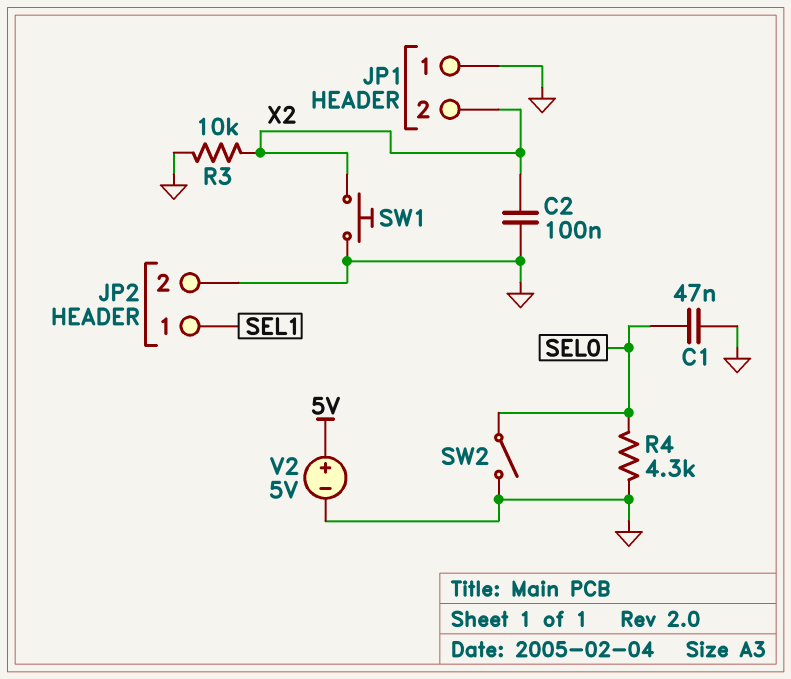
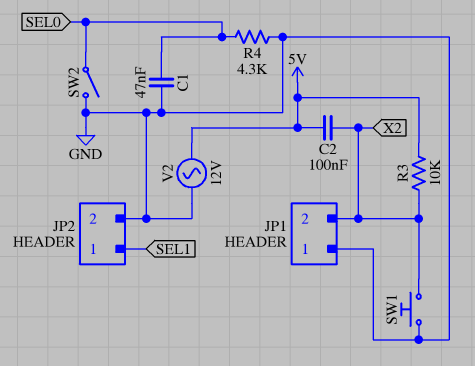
C2: 100nF (GND, X2) -> 100nF (5V, X2)
R3: 10k (GND, X2) -> 10k (5V, X2)
V2: 5V (plus 5V, minus GND) -> AC 12V (5V, GND)

